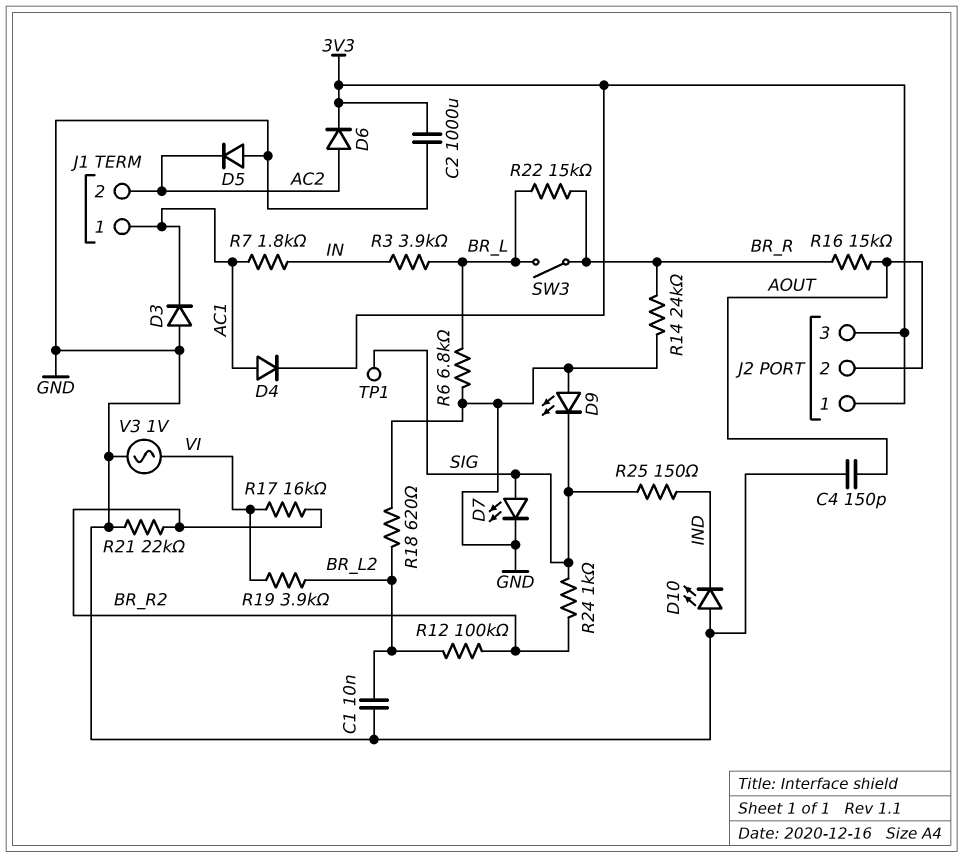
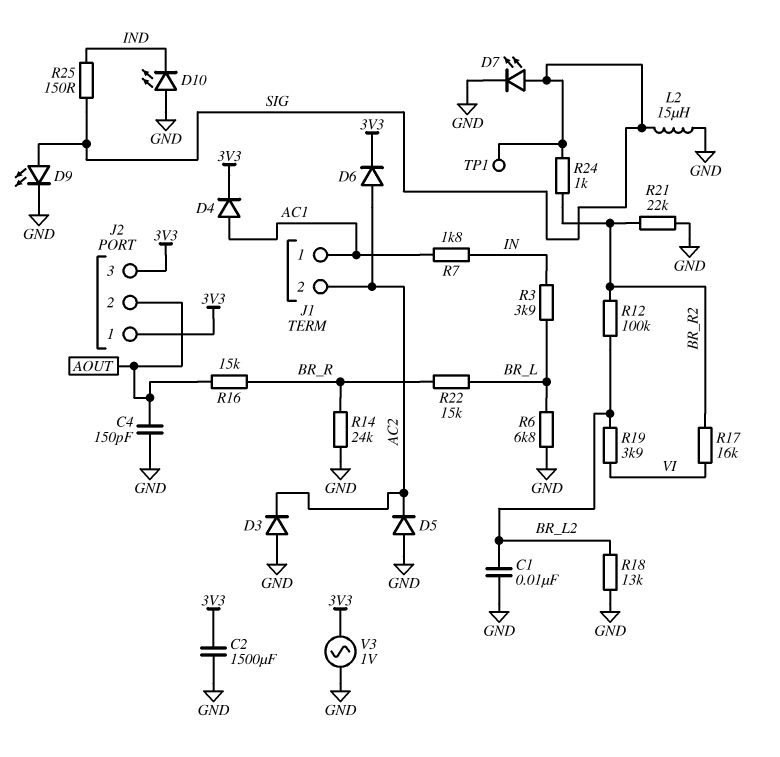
C2: 1000uF (3V3, GND) -> 1500uF (3V3, GND)
D3: diode (A GND, K AC1) -> diode (A GND, K AC2)
D9: LED (A GND, K SIG) -> LED (A SIG, K GND)
L2: none -> 15uH (GND, SIG)
R18: 620 (BR_L2, GND) -> 13k (BR_L2, GND)
SW3: switch (BR_L, BR_R) -> none
V3: AC 1V (GND, VI) -> AC 1V (3V3, GND)

